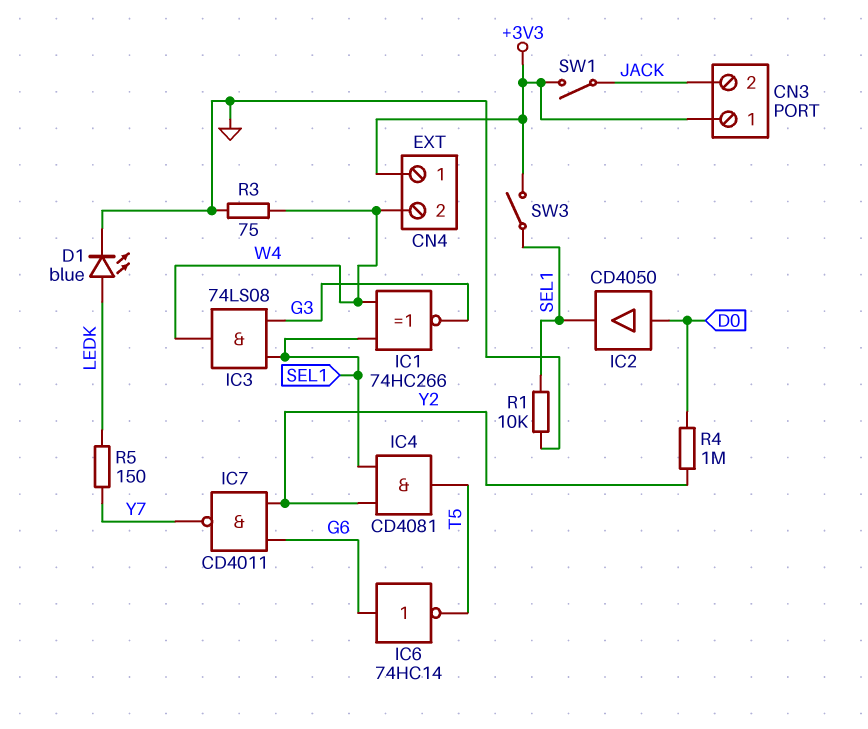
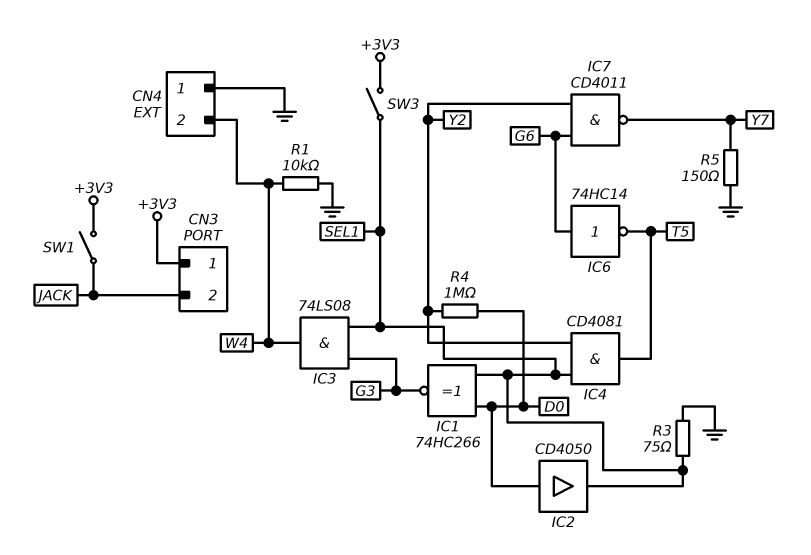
CN4 pin 1: +3V3 -> GND
D1: LED blue (A LEDK, K GND) -> none
IC1: XNOR 74HC266 (in SEL1, in W4, out G3) -> XNOR 74HC266 (in D0, in SEL1, out G3)
R1: 10k (GND, SEL1) -> 10k (GND, W4)
R3: 75 (GND, W4) -> 75 (GND, SEL1)
R5: 150 (LEDK, Y7) -> 150 (GND, Y7)

